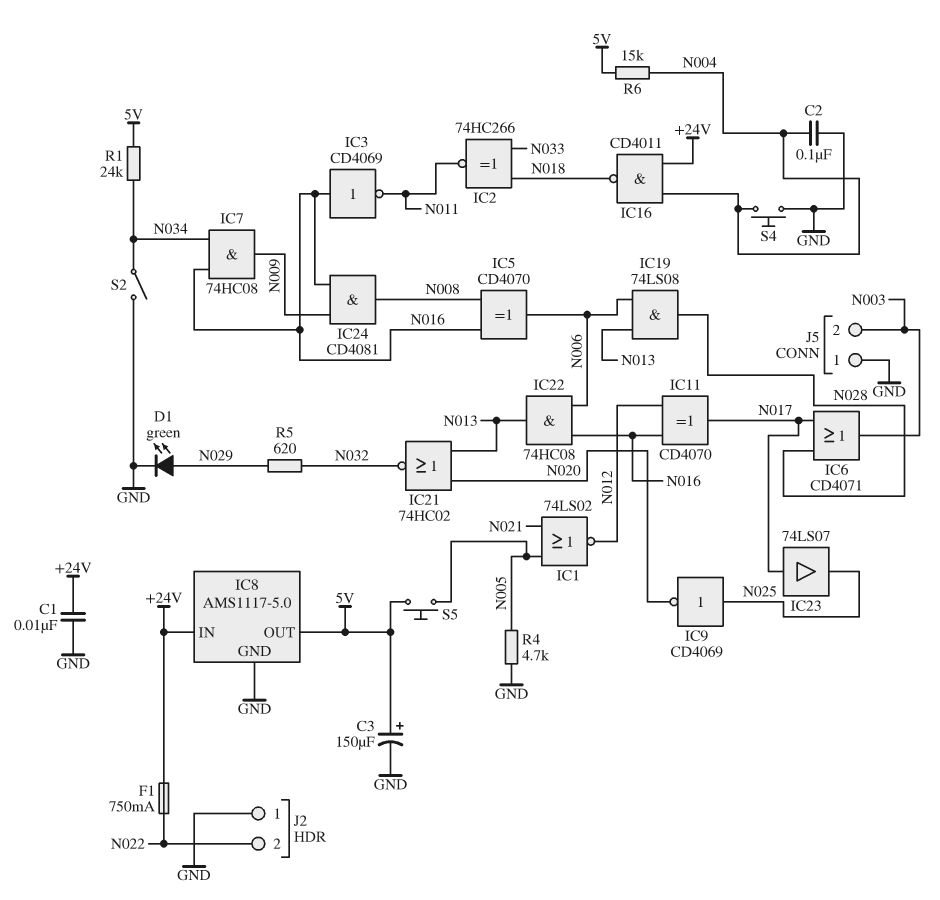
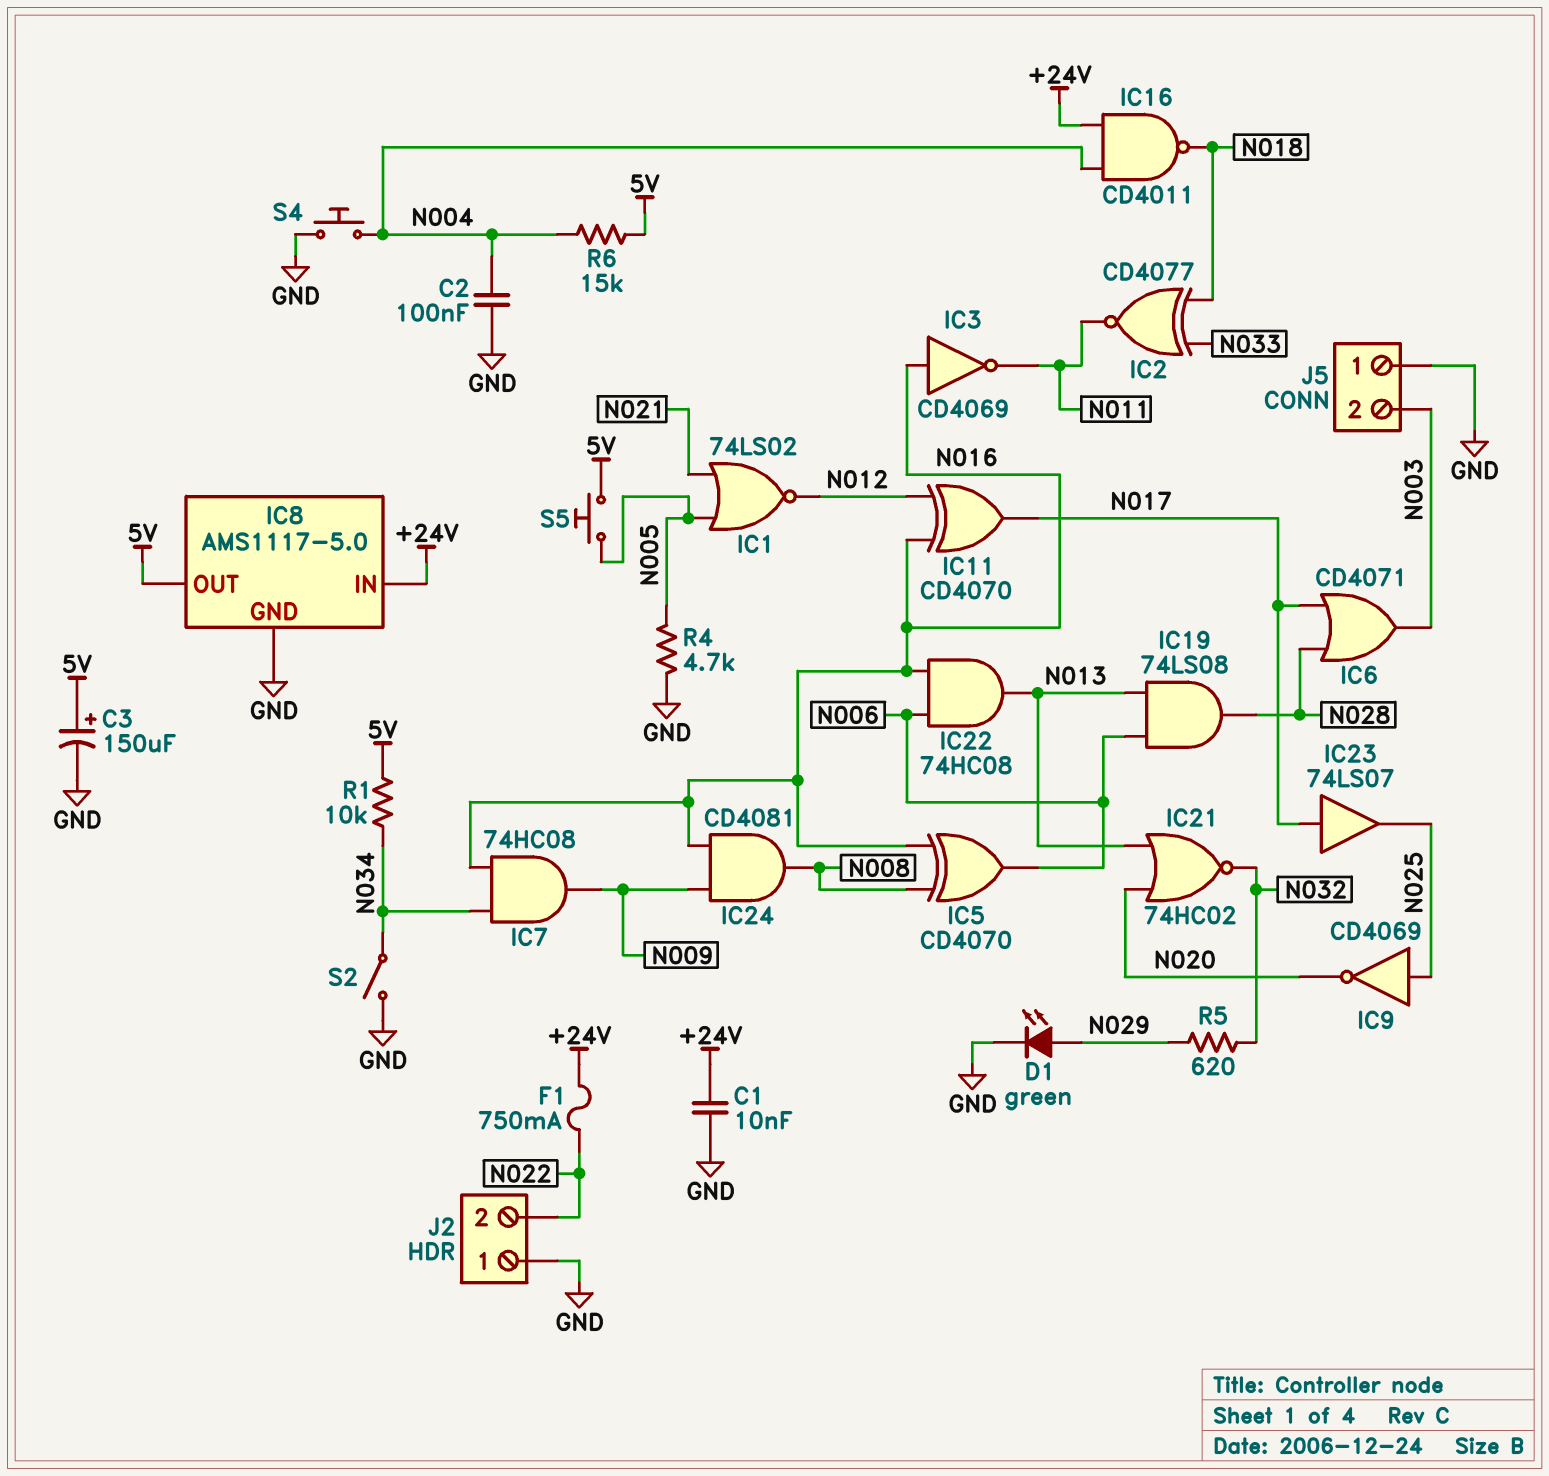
IC2: XNOR 74HC266 (in N018, in N033, out N011) -> XNOR CD4077 (in N018, in N033, out N011)
R1: 24k (5V, N034) -> 10k (5V, N034)

